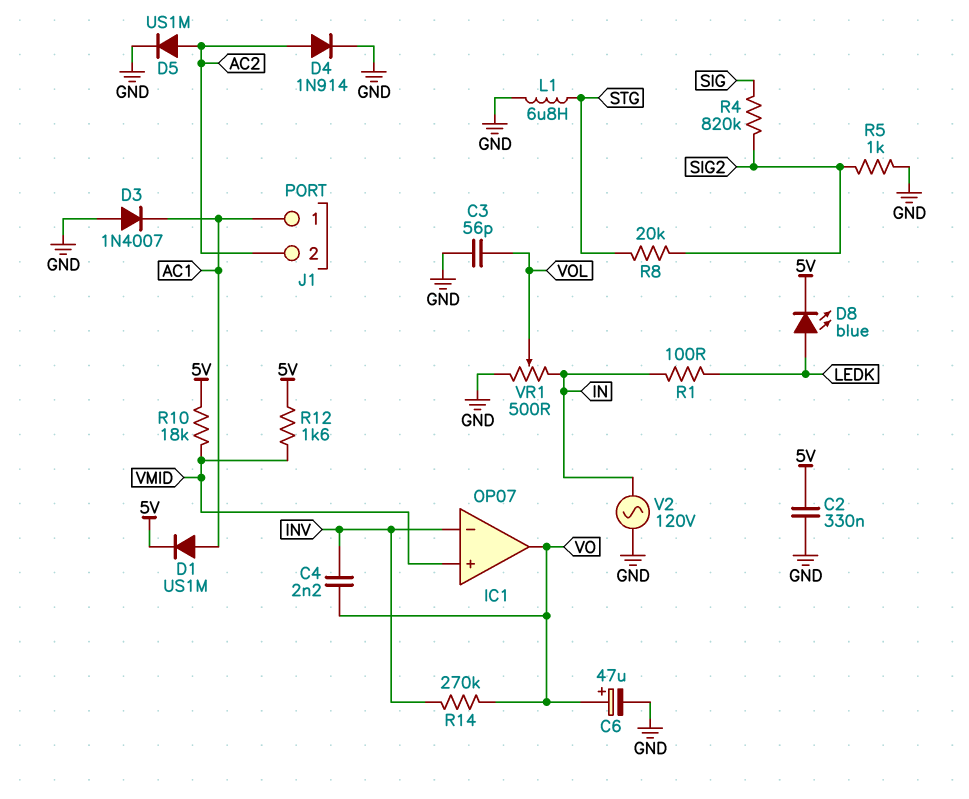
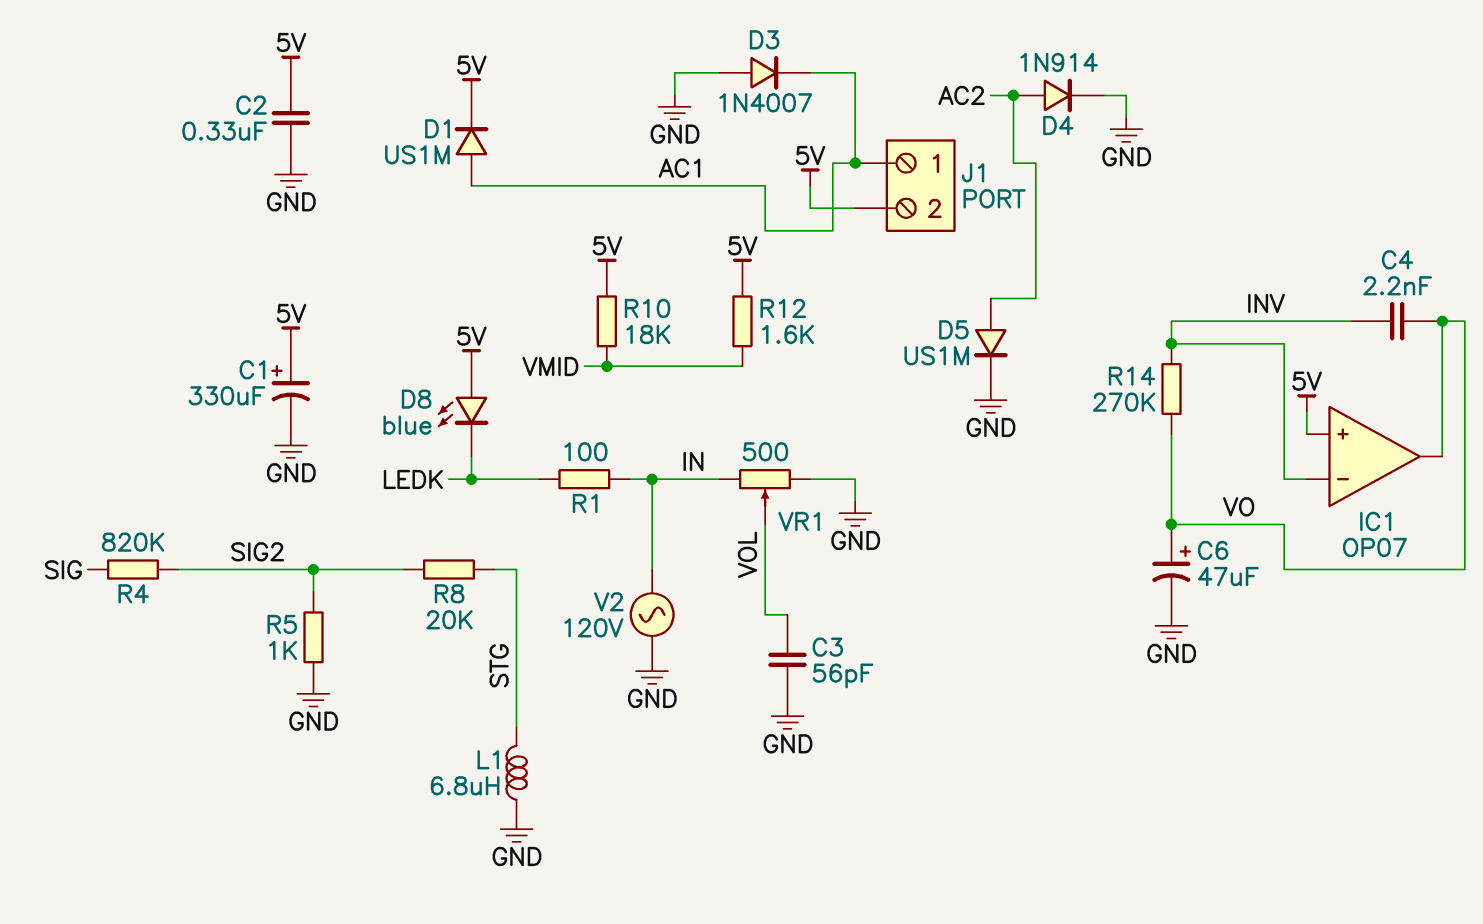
C1: none -> 330uF (plus 5V, minus GND)
D8: LED blue (A LEDK, K 5V) -> LED blue (A 5V, K LEDK)
IC1 pin in+: VMID -> 5V
J1 pin 2: AC2 -> 5V

